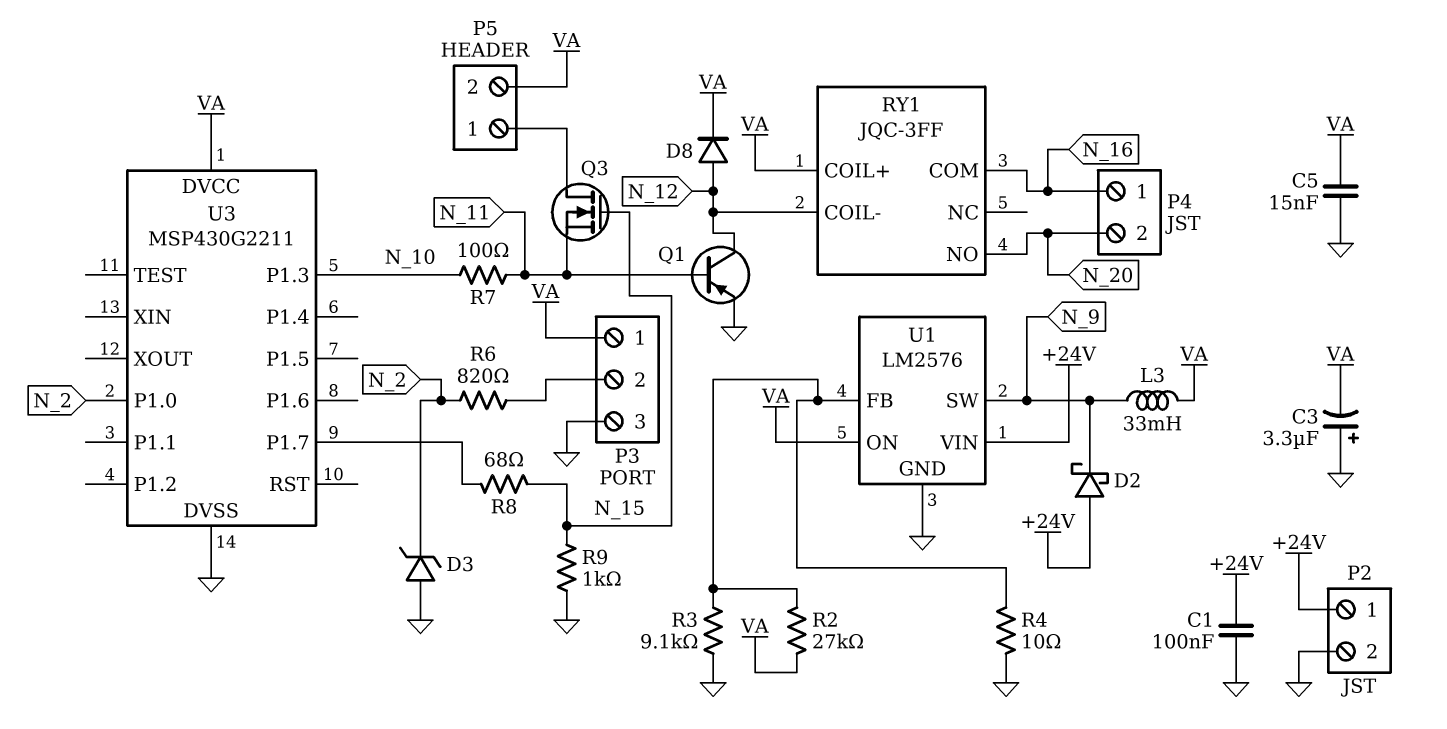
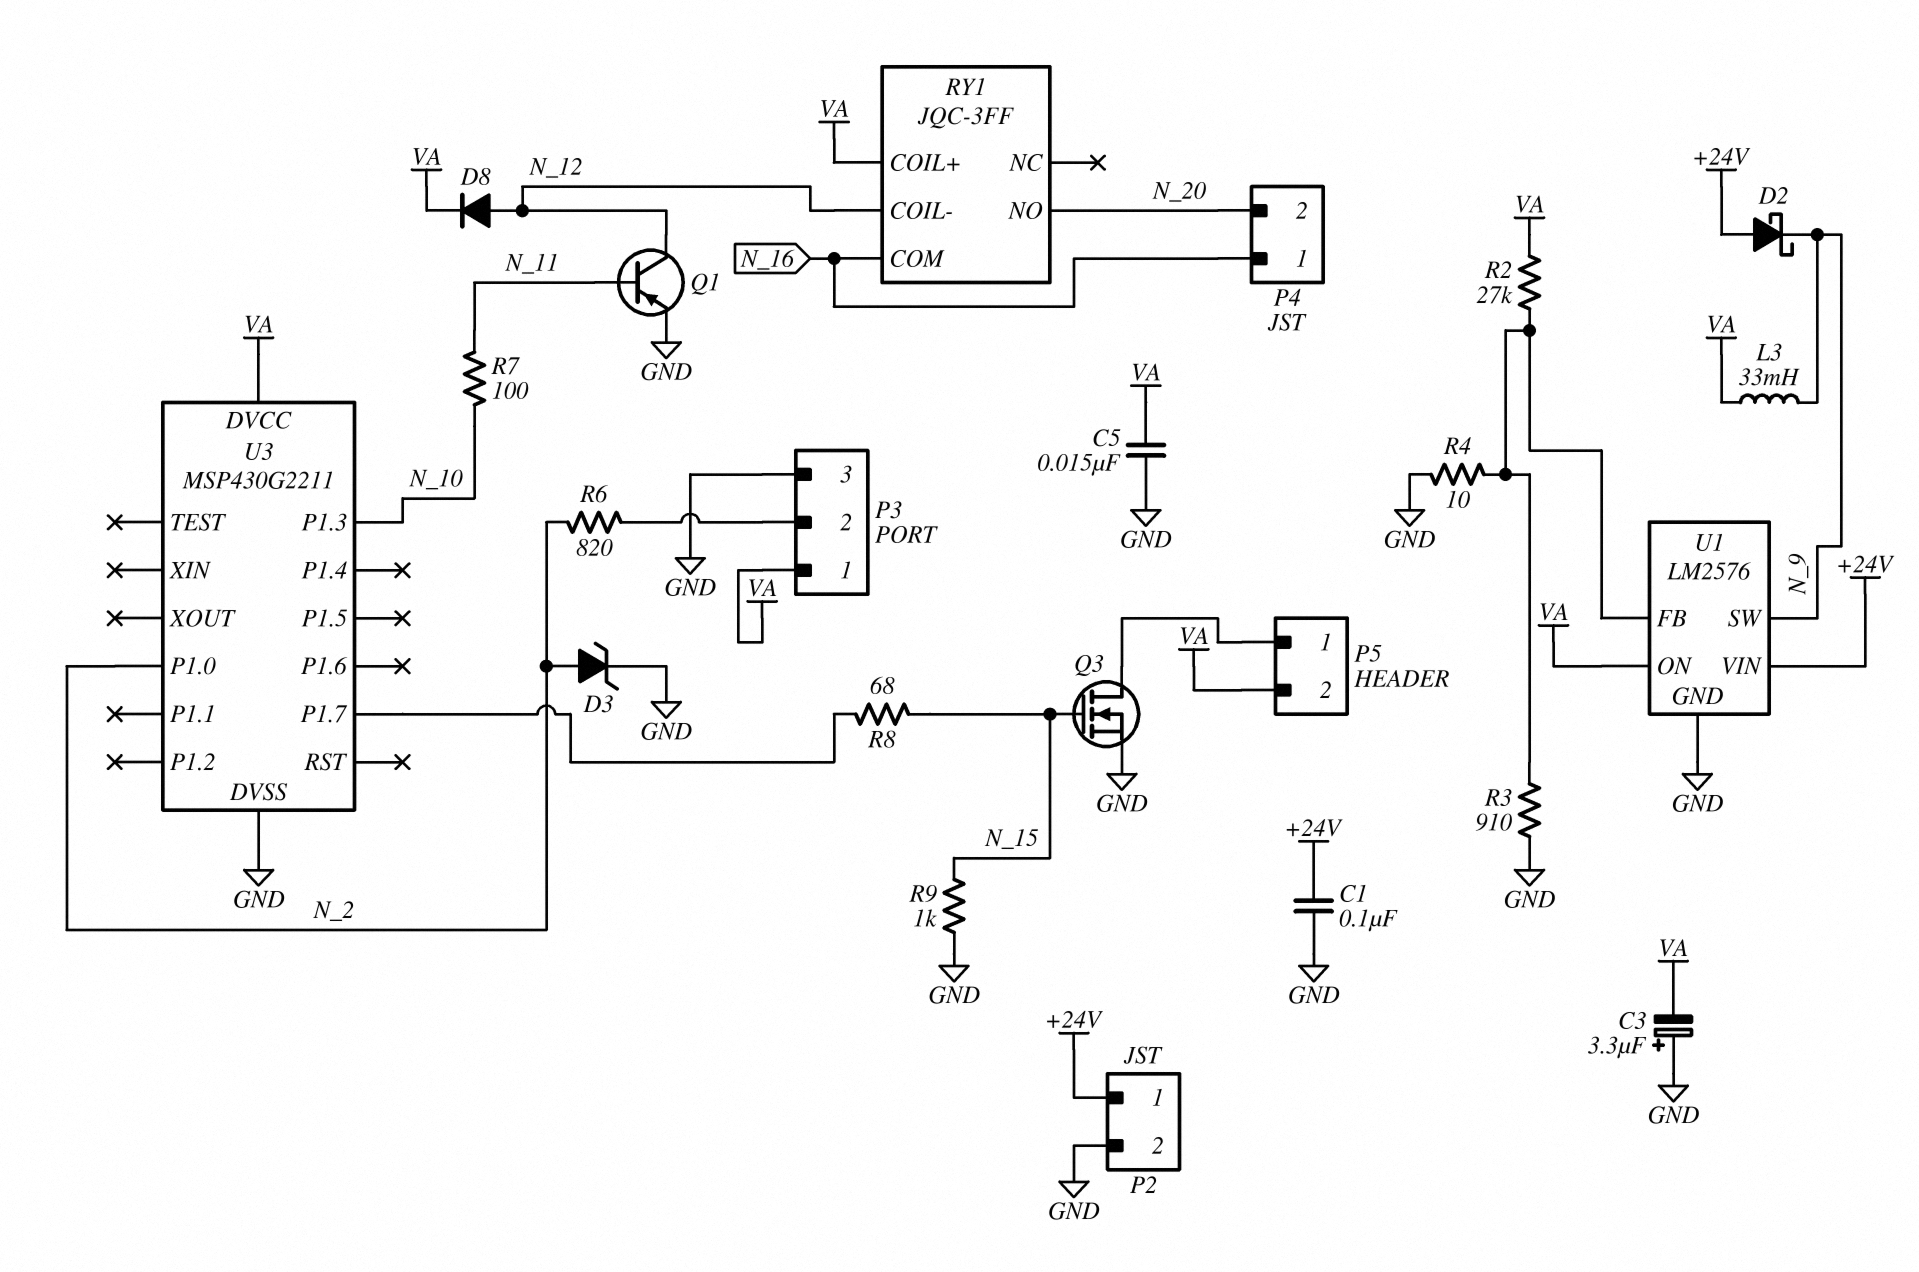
D3: zener (A GND, K N_2) -> zener (A N_2, K GND)
Q3: NMOS (G N_15, D P5/1, S N_11) -> NMOS (G N_15, D P5/1, S GND)
R3: 9.1k (GND, U1/FB) -> 910 (GND, U1/FB)

